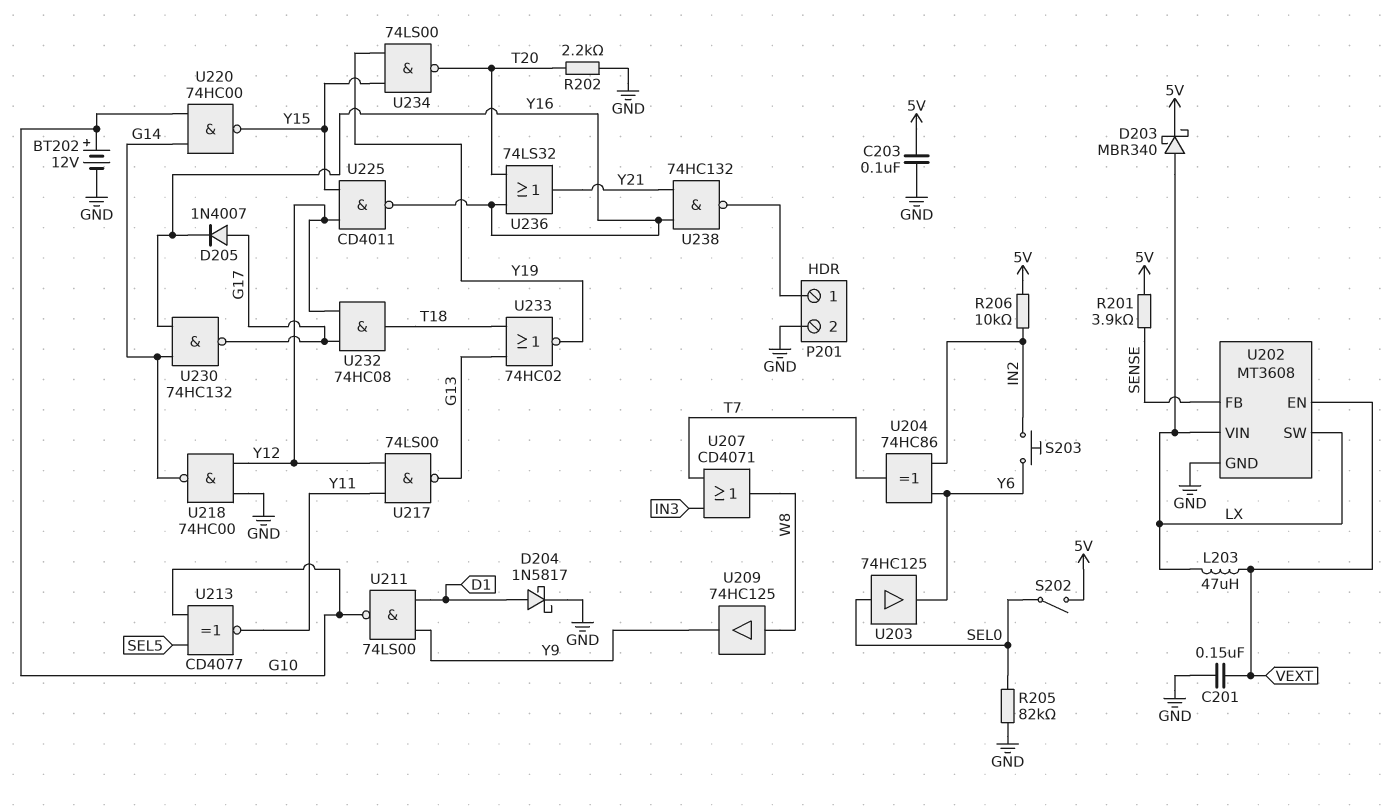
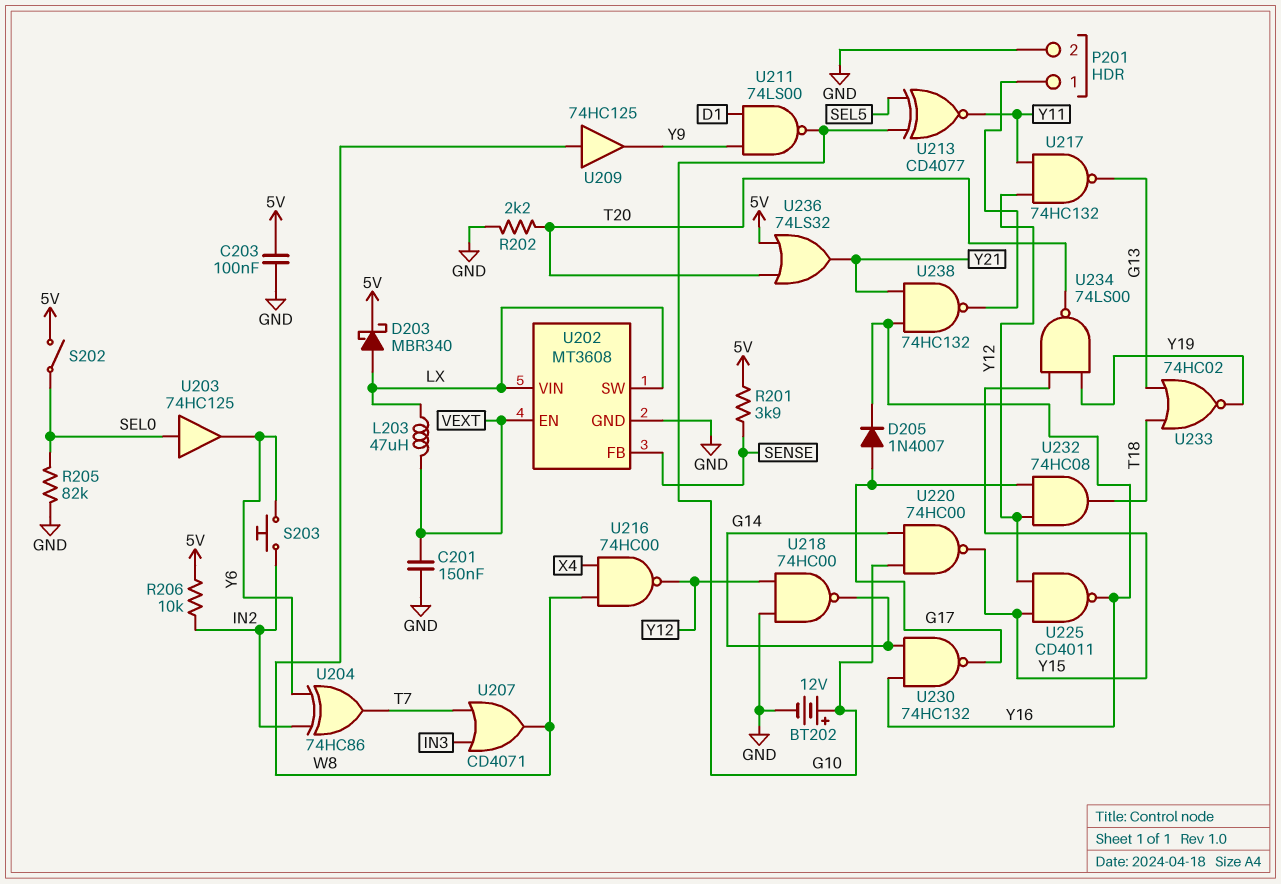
D204: schottky 1N5817 (A D1, K GND) -> none
U216: none -> NAND 74HC00 (in W8, in X4, out Y12)
U217: NAND 74LS00 (in Y11, in Y12, out G13) -> NAND 74HC132 (in Y11, in Y12, out G13)
U236: OR 74LS32 (in T20, in Y16, out Y21) -> OR 74LS32 (in 5V, in T20, out Y21)

